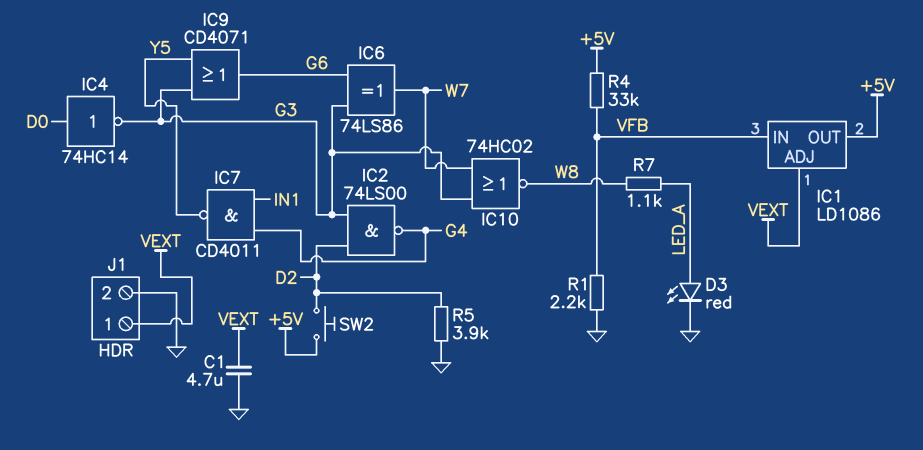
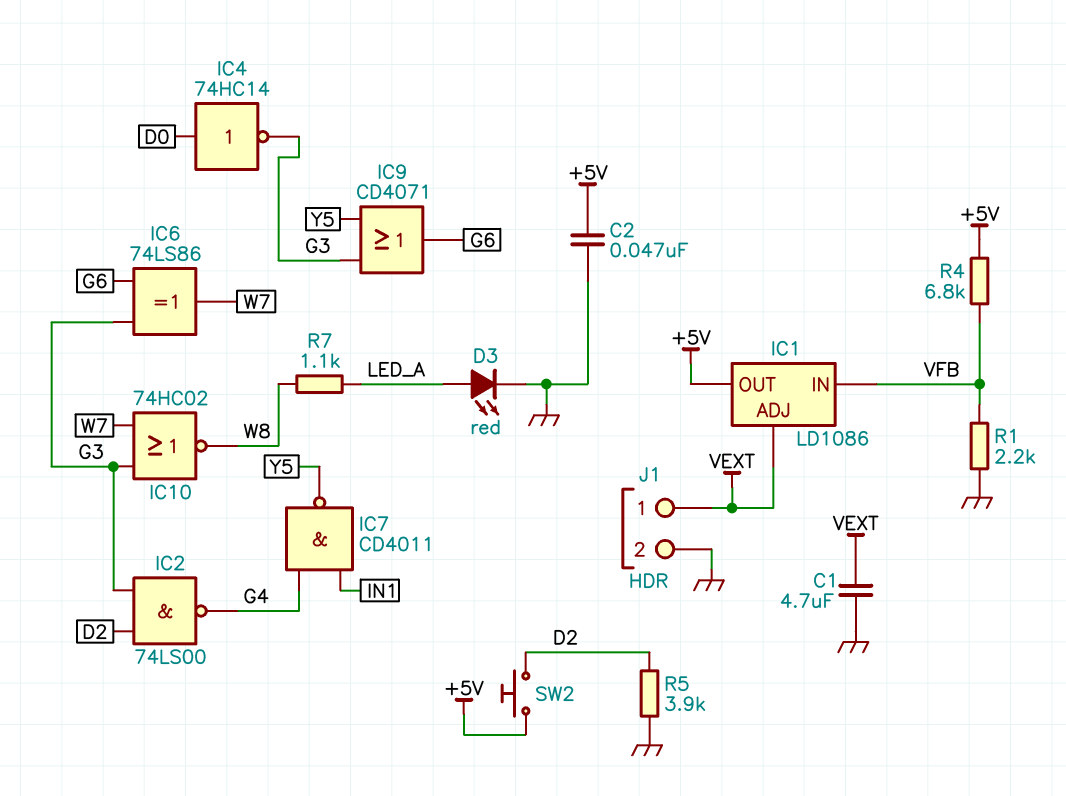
C2: none -> 47nF (+5V, GND)
R4: 33k (+5V, VFB) -> 6.8k (+5V, VFB)

